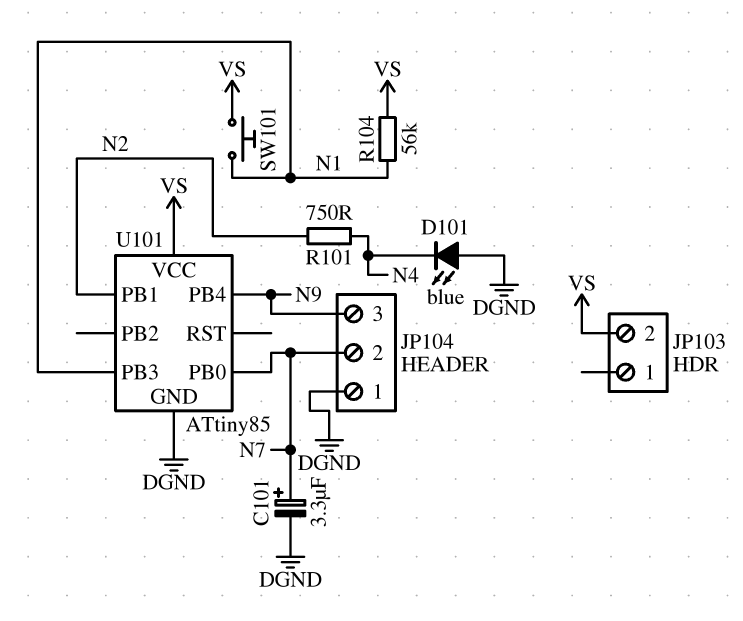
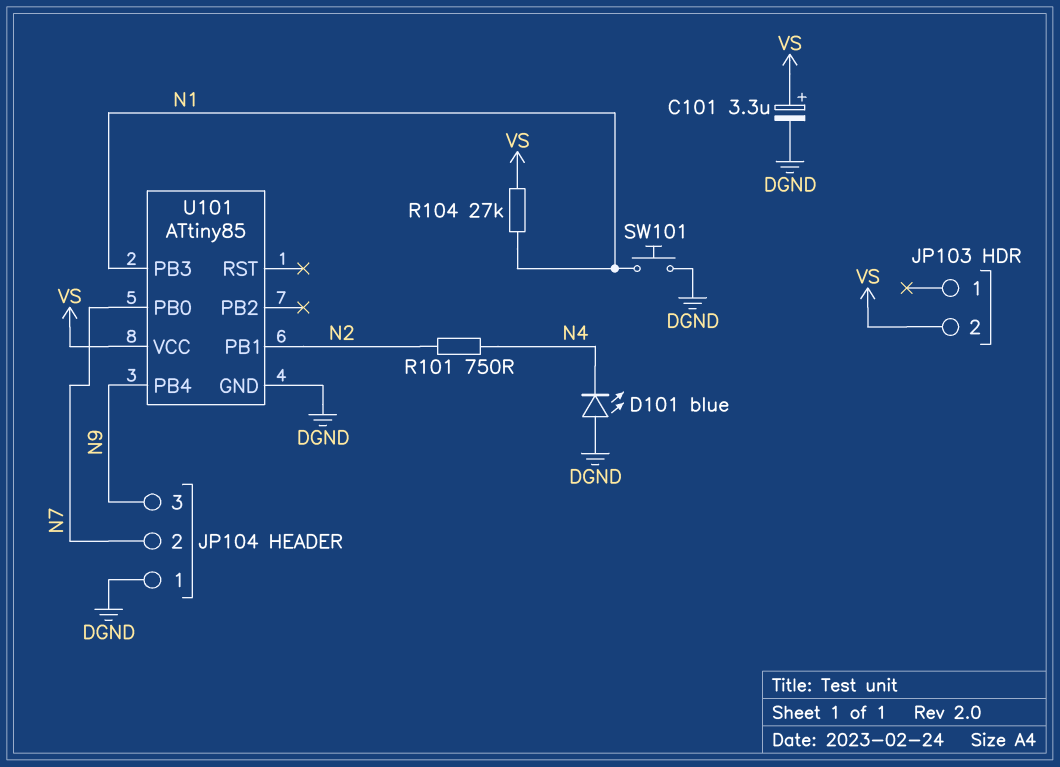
C101: 3.3uF (plus N7, minus DGND) -> 3.3uF (plus VS, minus DGND)
R104: 56k (N1, VS) -> 27k (N1, VS)
SW101: button (N1, VS) -> button (DGND, N1)

